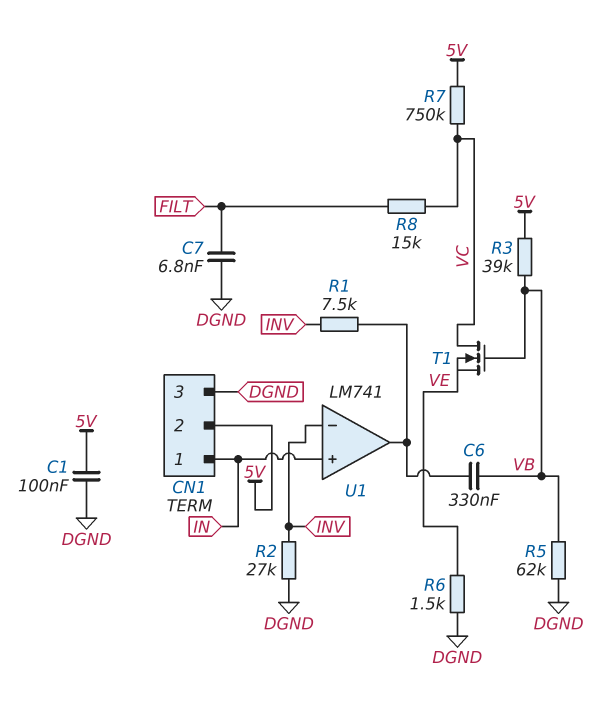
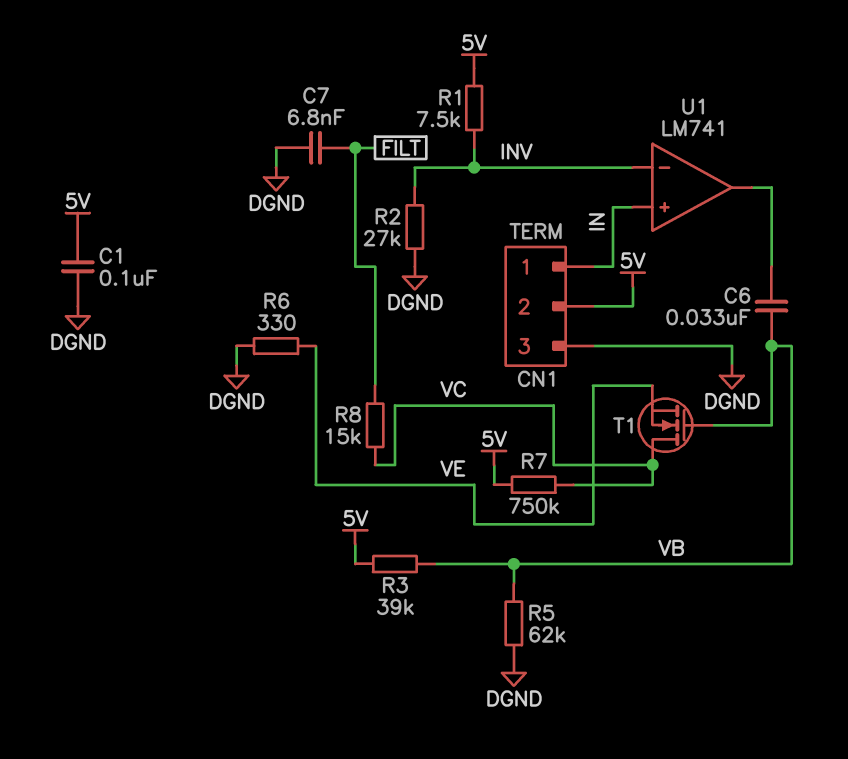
C6: 330nF (U1/out, VB) -> 33nF (U1/out, VB)
R1: 7.5k (INV, U1/out) -> 7.5k (5V, INV)
R6: 1.5k (DGND, VE) -> 330 (DGND, VE)

